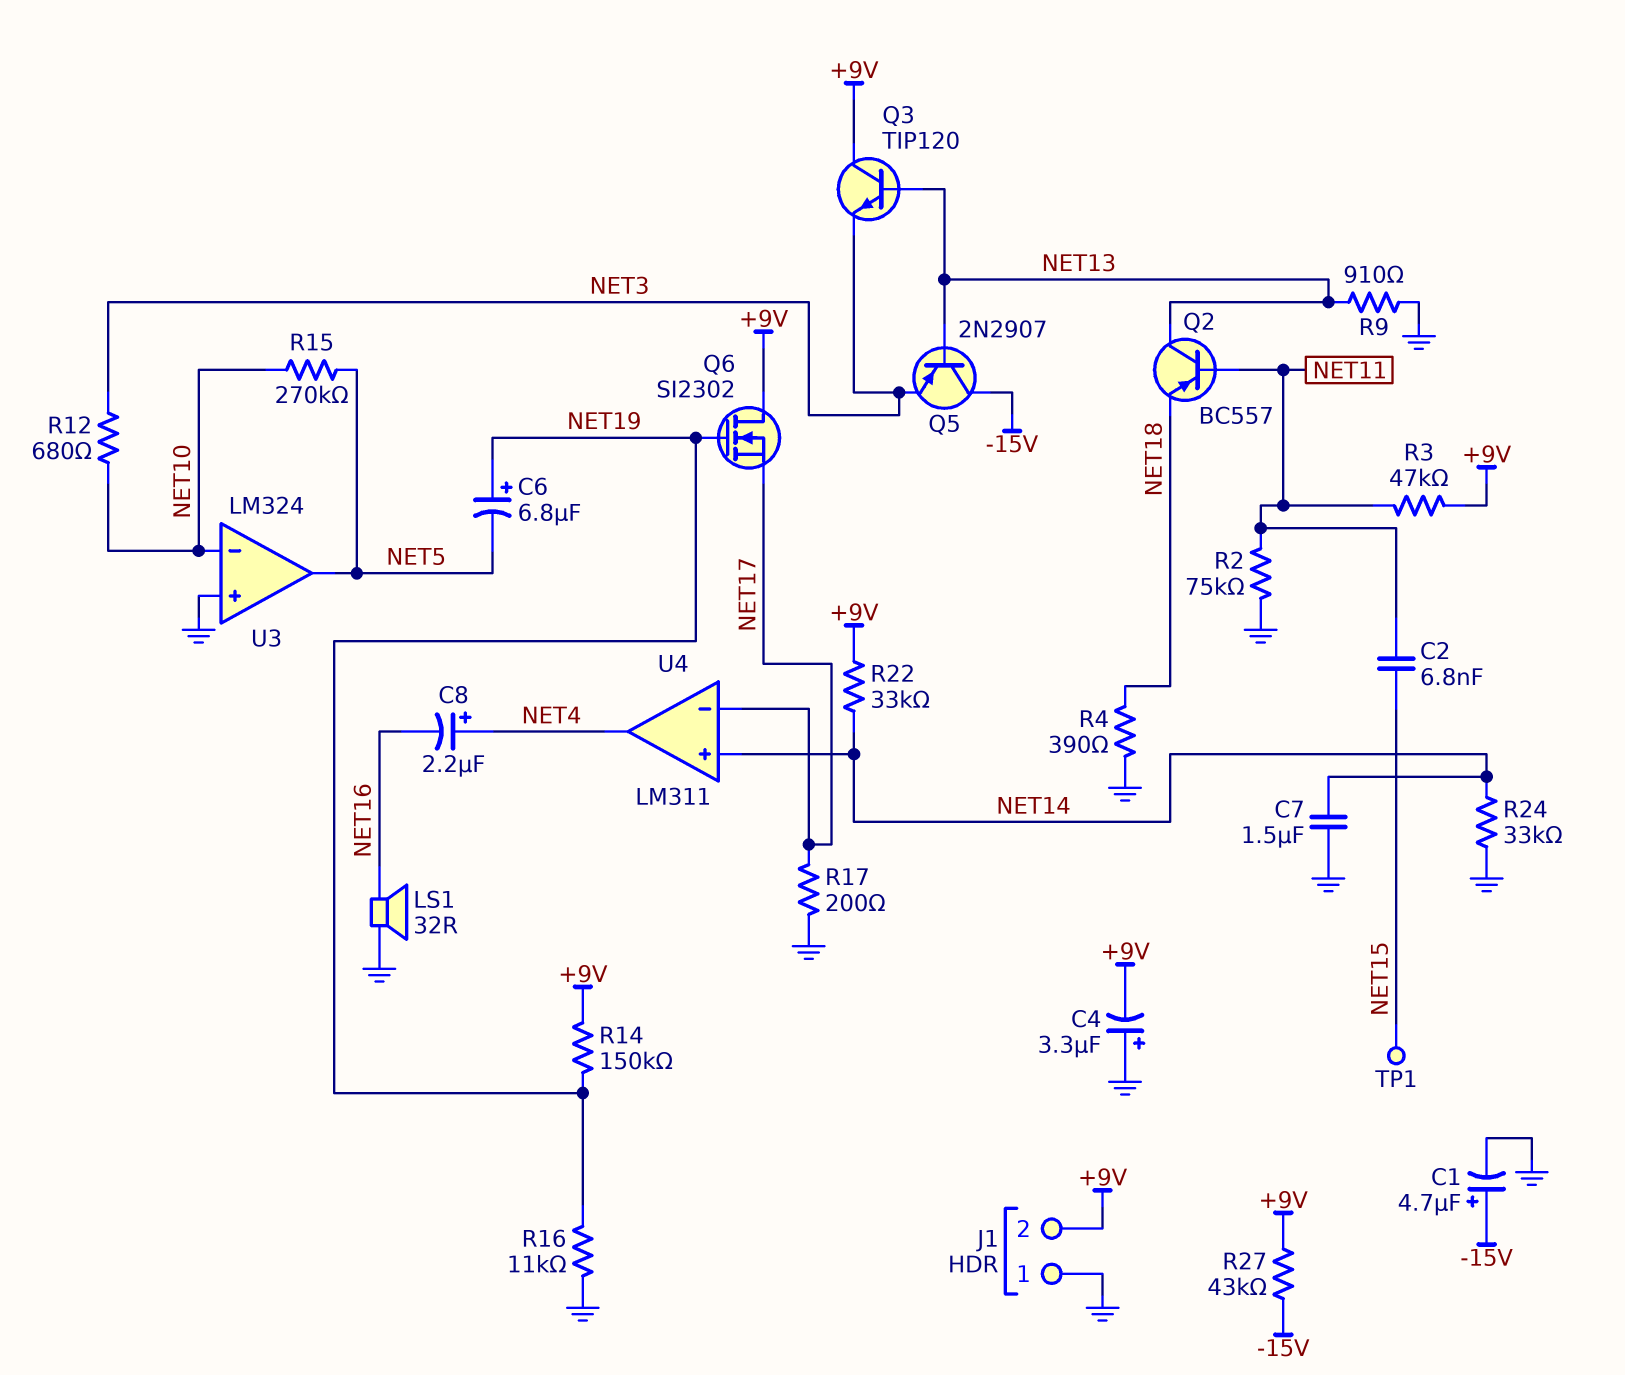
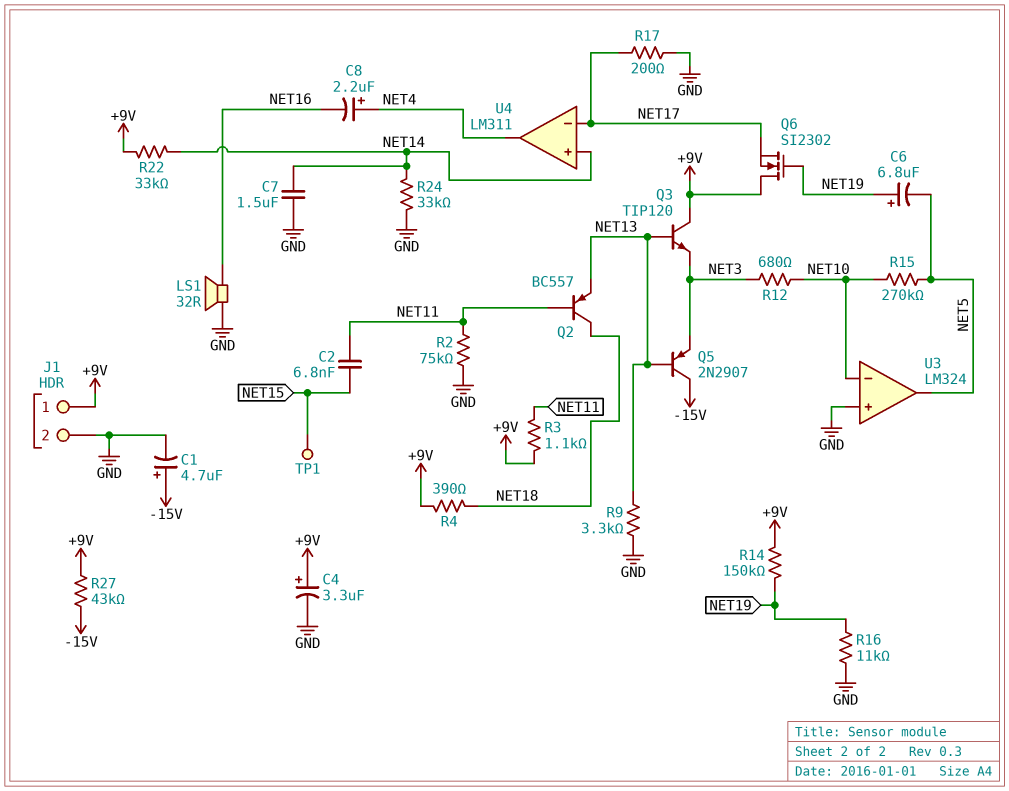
C4: 3.3uF (plus GND, minus +9V) -> 3.3uF (plus +9V, minus GND)
J1 pin 1: GND -> +9V
J1 pin 2: +9V -> GND
Q2: PNP BC557 (B NET11, C NET13, E NET18) -> PNP BC557 (B NET11, C NET18, E NET13)
R3: 47k (+9V, NET11) -> 1.1k (+9V, NET11)
R4: 390 (GND, NET18) -> 390 (+9V, NET18)
R9: 910 (GND, NET13) -> 3.3k (GND, NET13)

